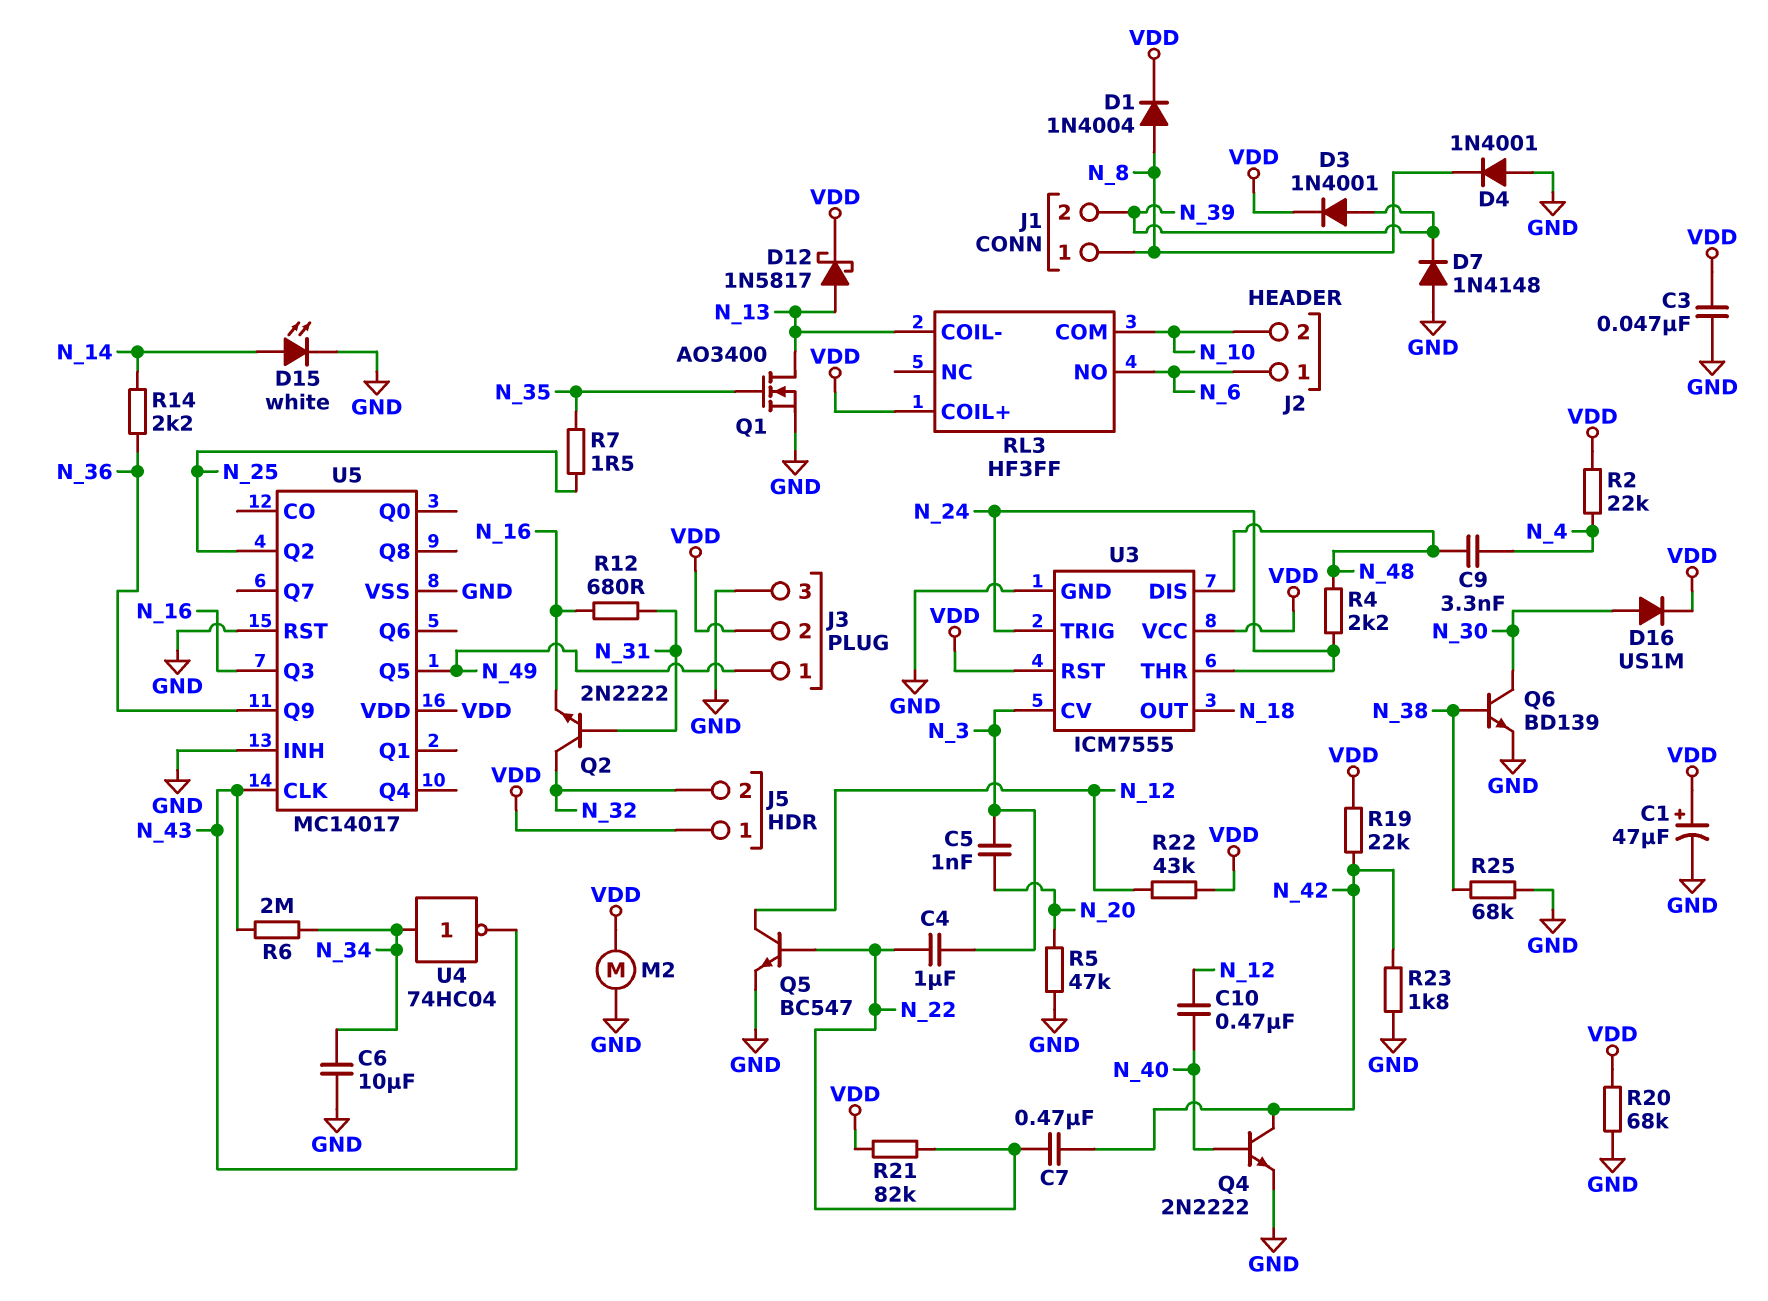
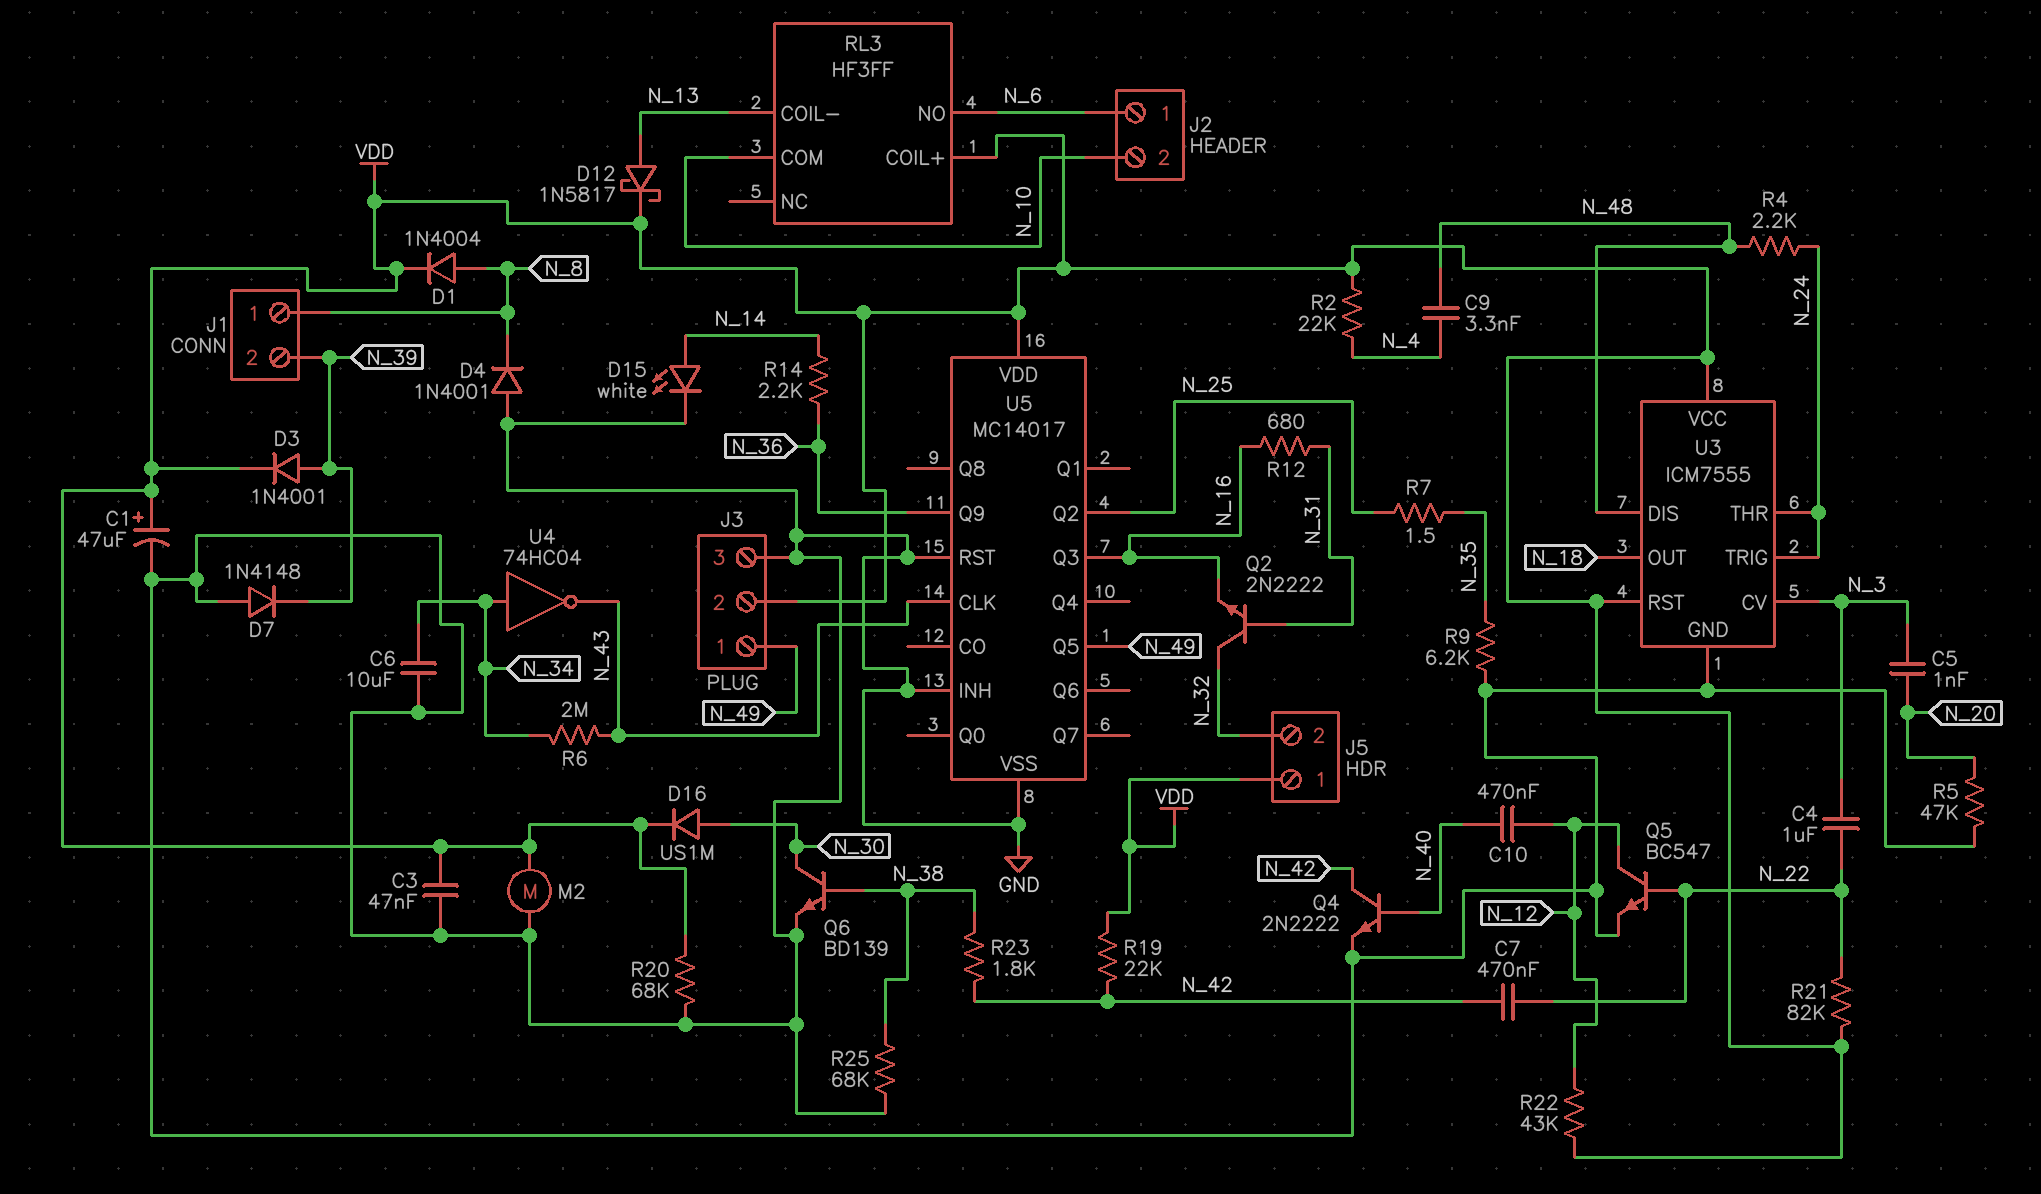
Q1: NMOS AO3400 (G N_35, D N_13, S GND) -> none
R9: none -> 6.2k (GND, N_35)
R23: 1.8k (GND, N_42) -> 1.8k (N_38, N_42)

